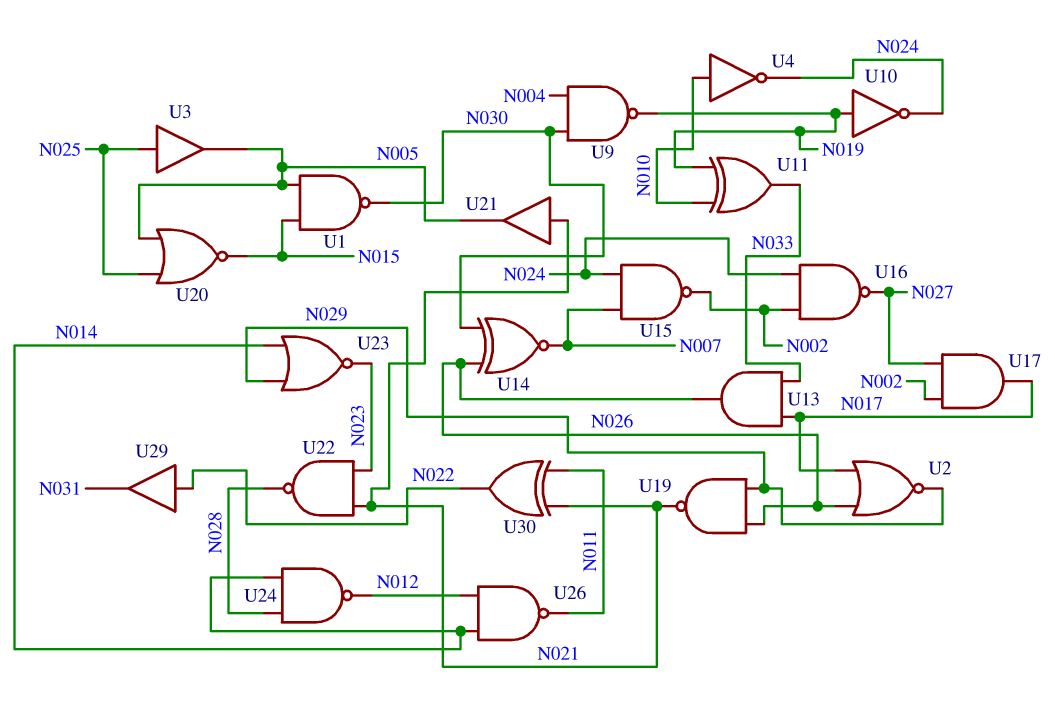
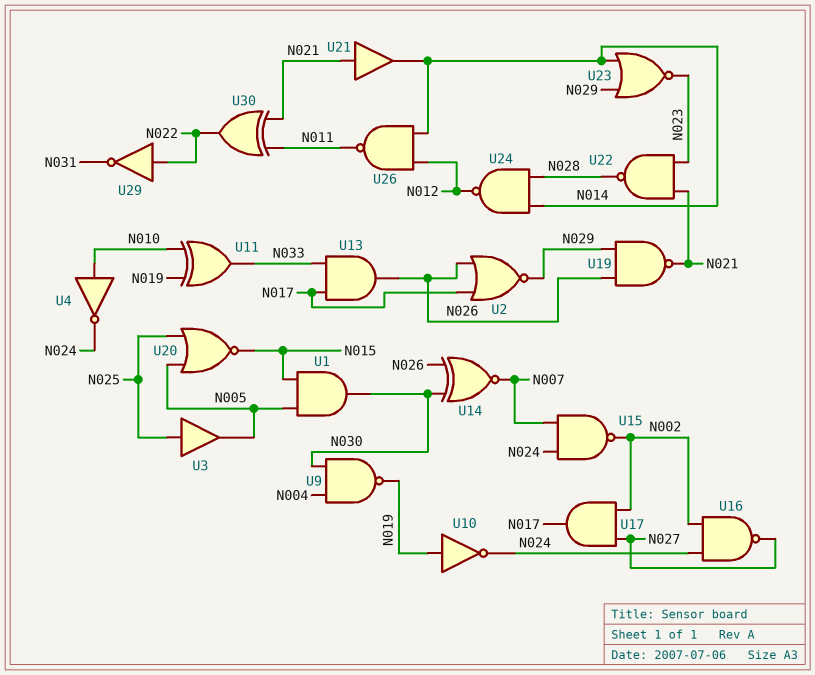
U1: NAND (in N005, in N015, out N030) -> AND (in N005, in N015, out N030)
U21: buffer (in N021, out N005) -> buffer (in N021, out N014)
U29: buffer (in N022, out N031) -> NOT (in N022, out N031)

